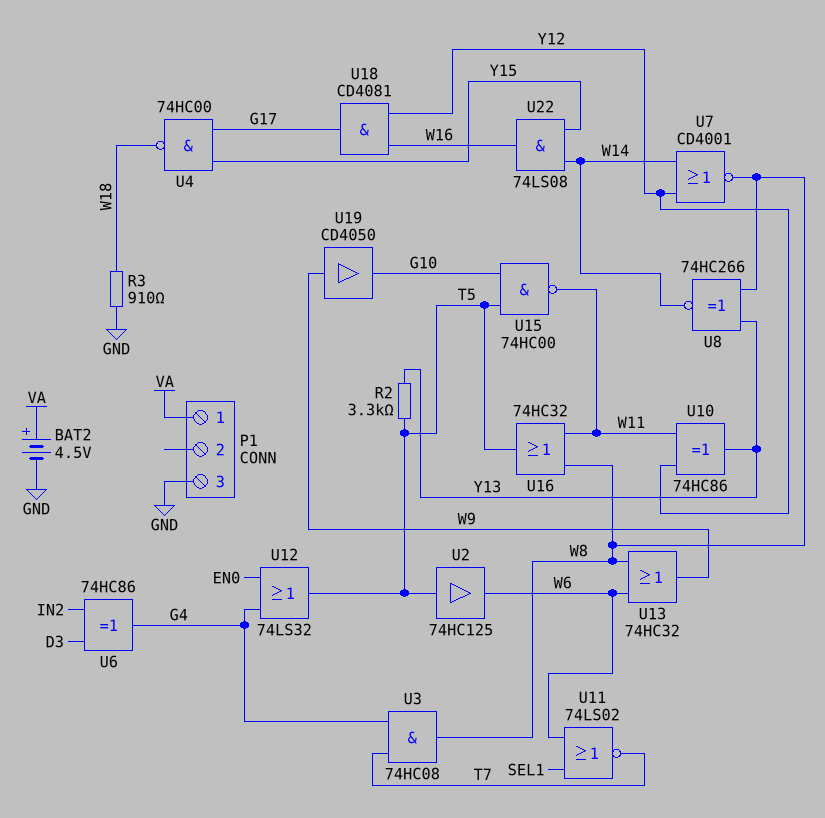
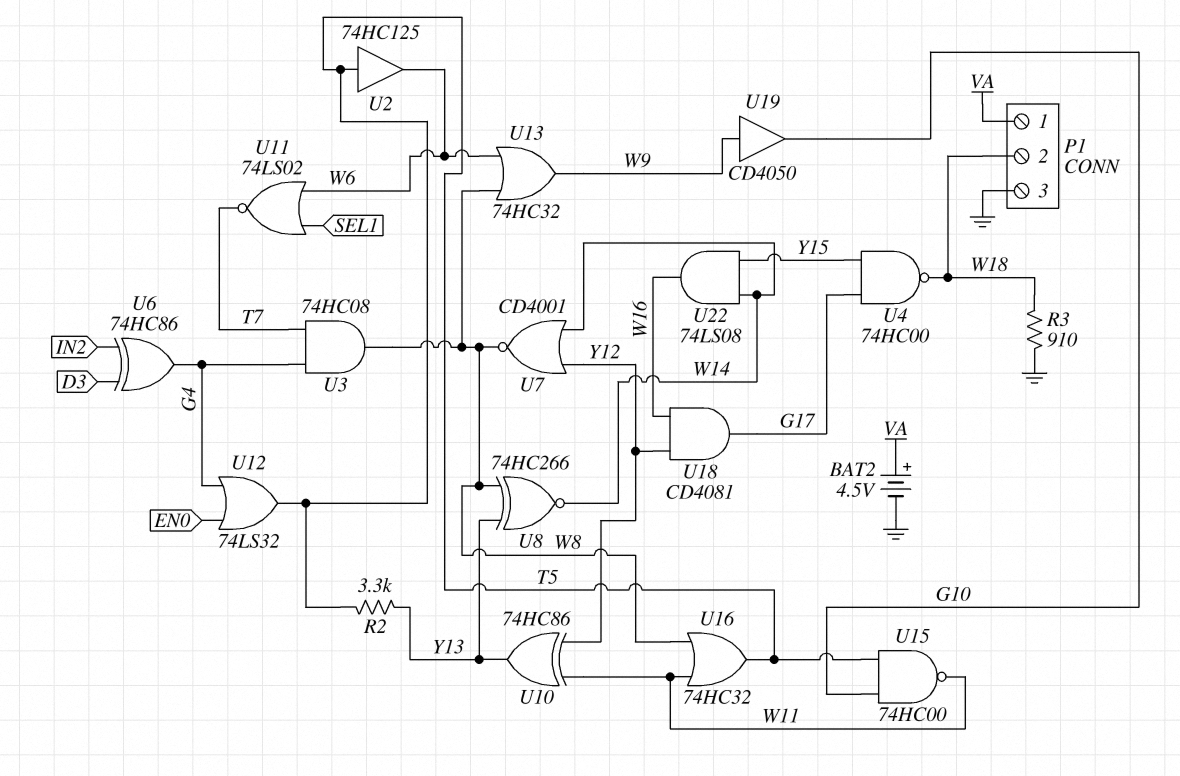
P1 pin 2: none -> W18

